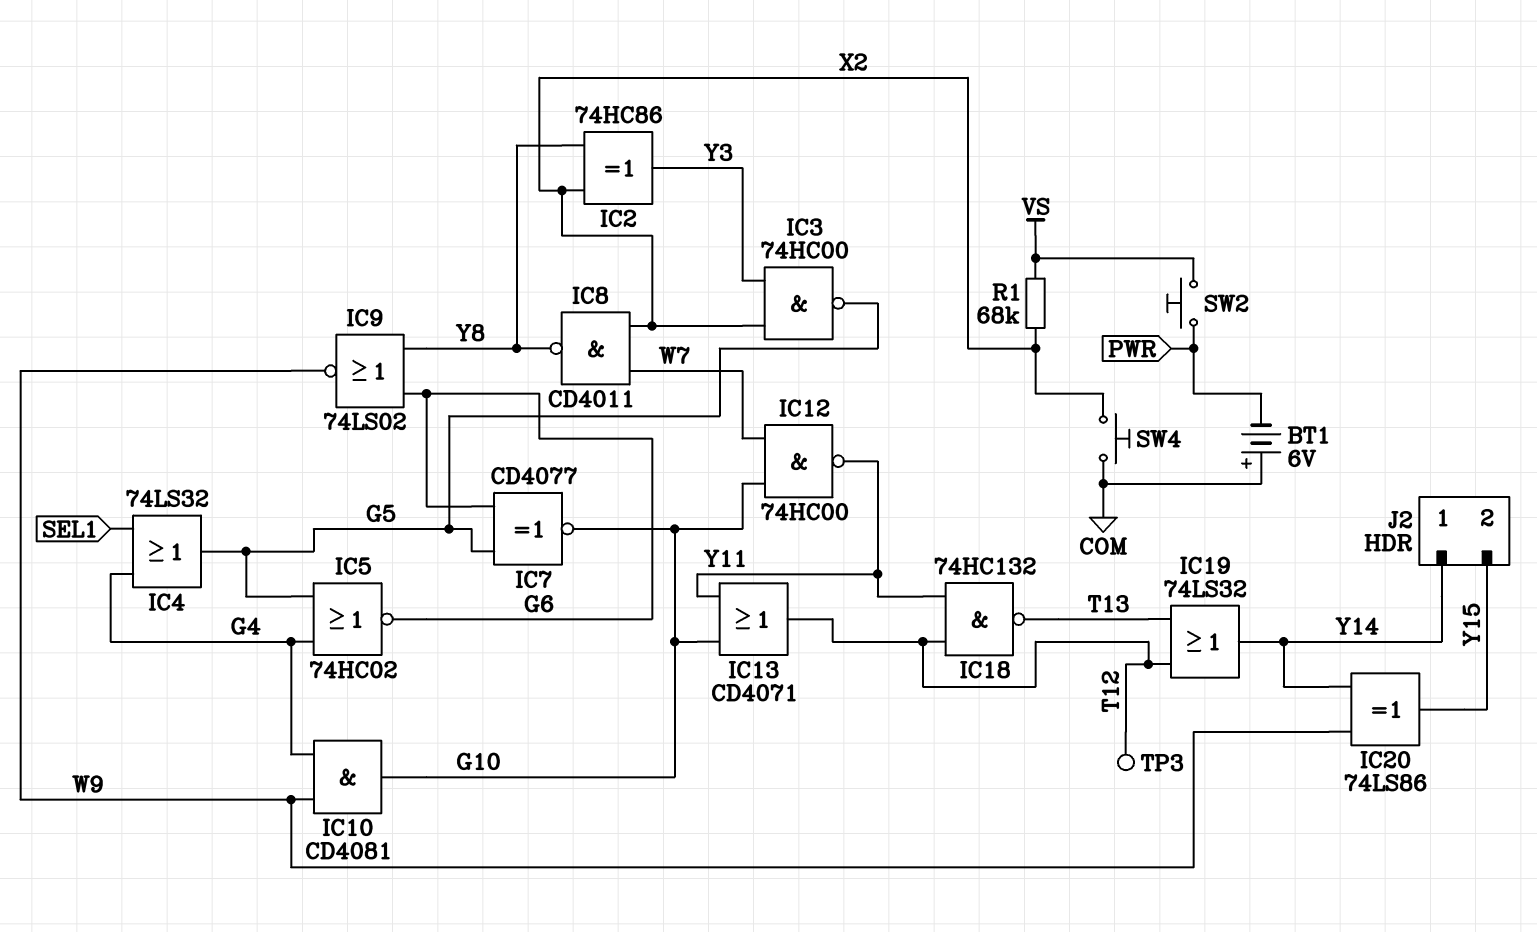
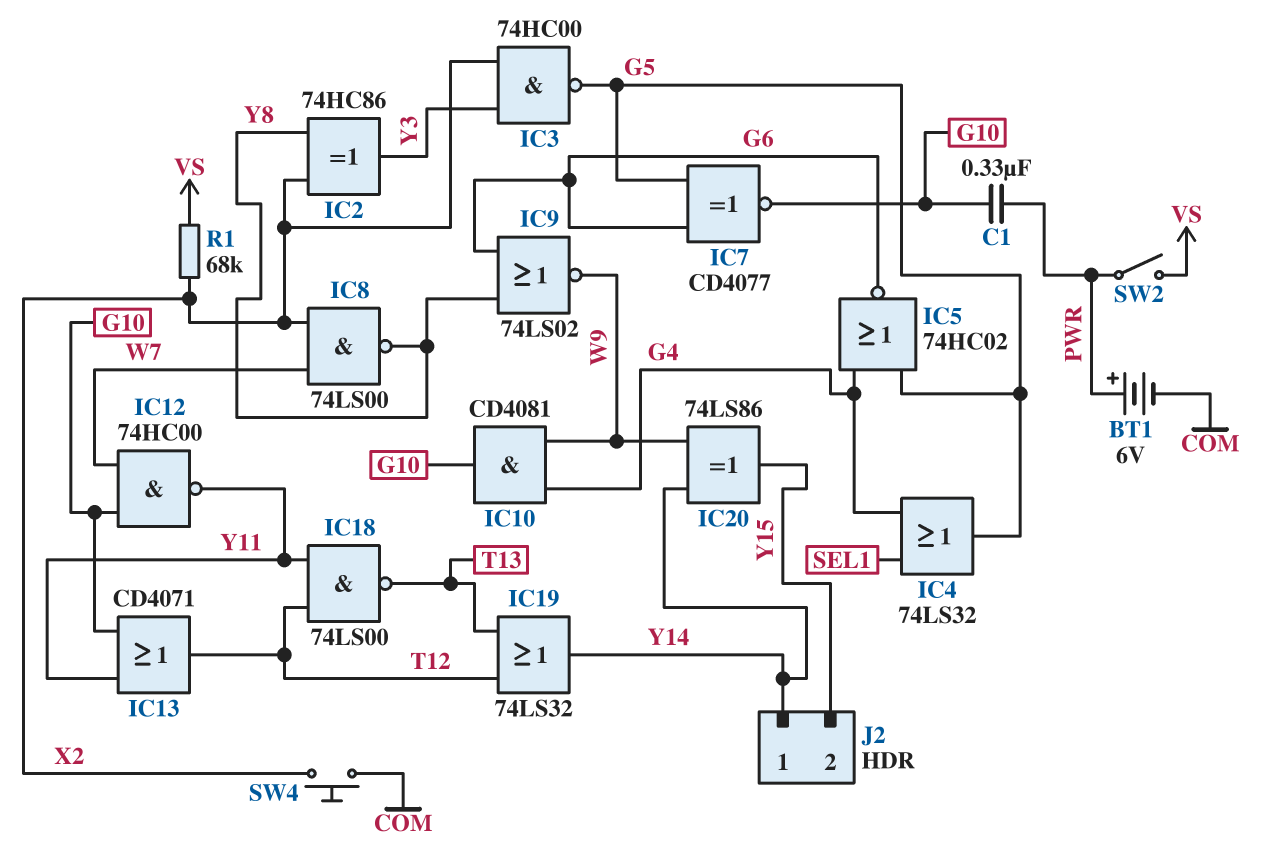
BT1: 6V (plus COM, minus PWR) -> 6V (plus PWR, minus COM)
C1: none -> 330nF (G10, PWR)
IC8: NAND CD4011 (in W7, in X2, out Y8) -> NAND 74LS00 (in W7, in X2, out Y8)
IC18: NAND 74HC132 (in T12, in Y11, out T13) -> NAND 74LS00 (in T12, in Y11, out T13)
SW2: button (PWR, VS) -> switch (PWR, VS)
TP3: test point (T12) -> none

